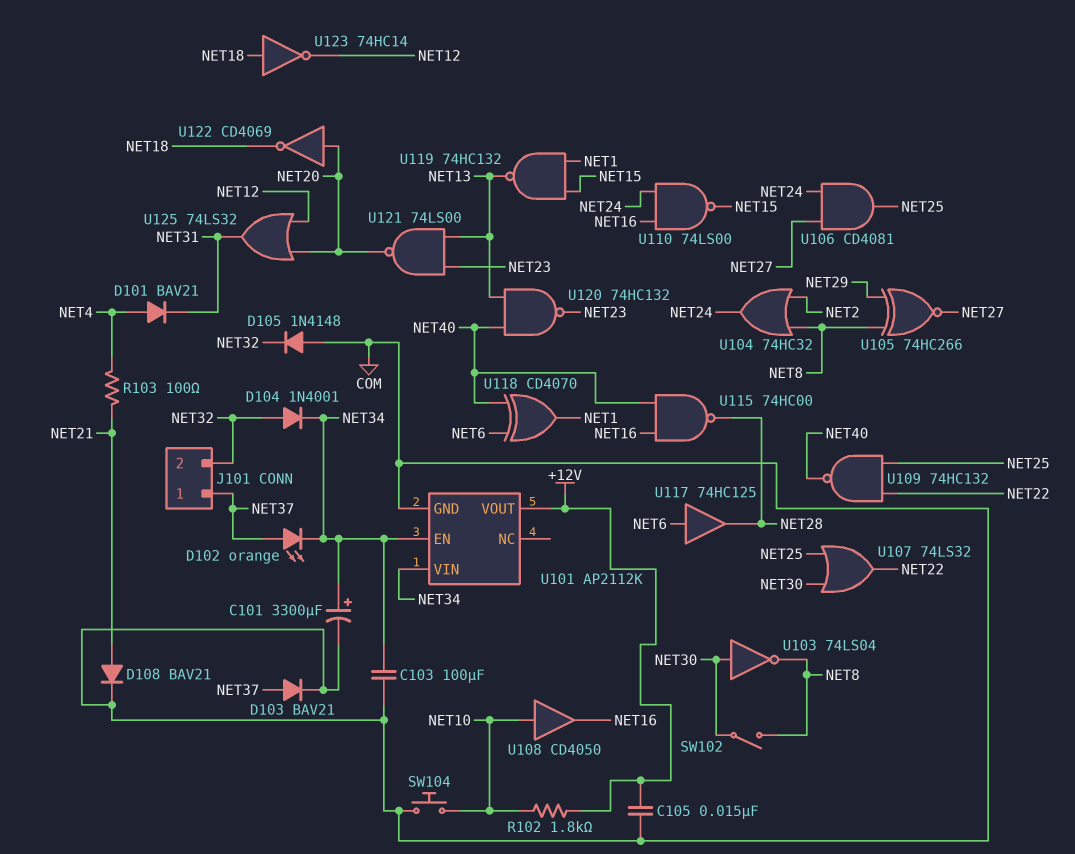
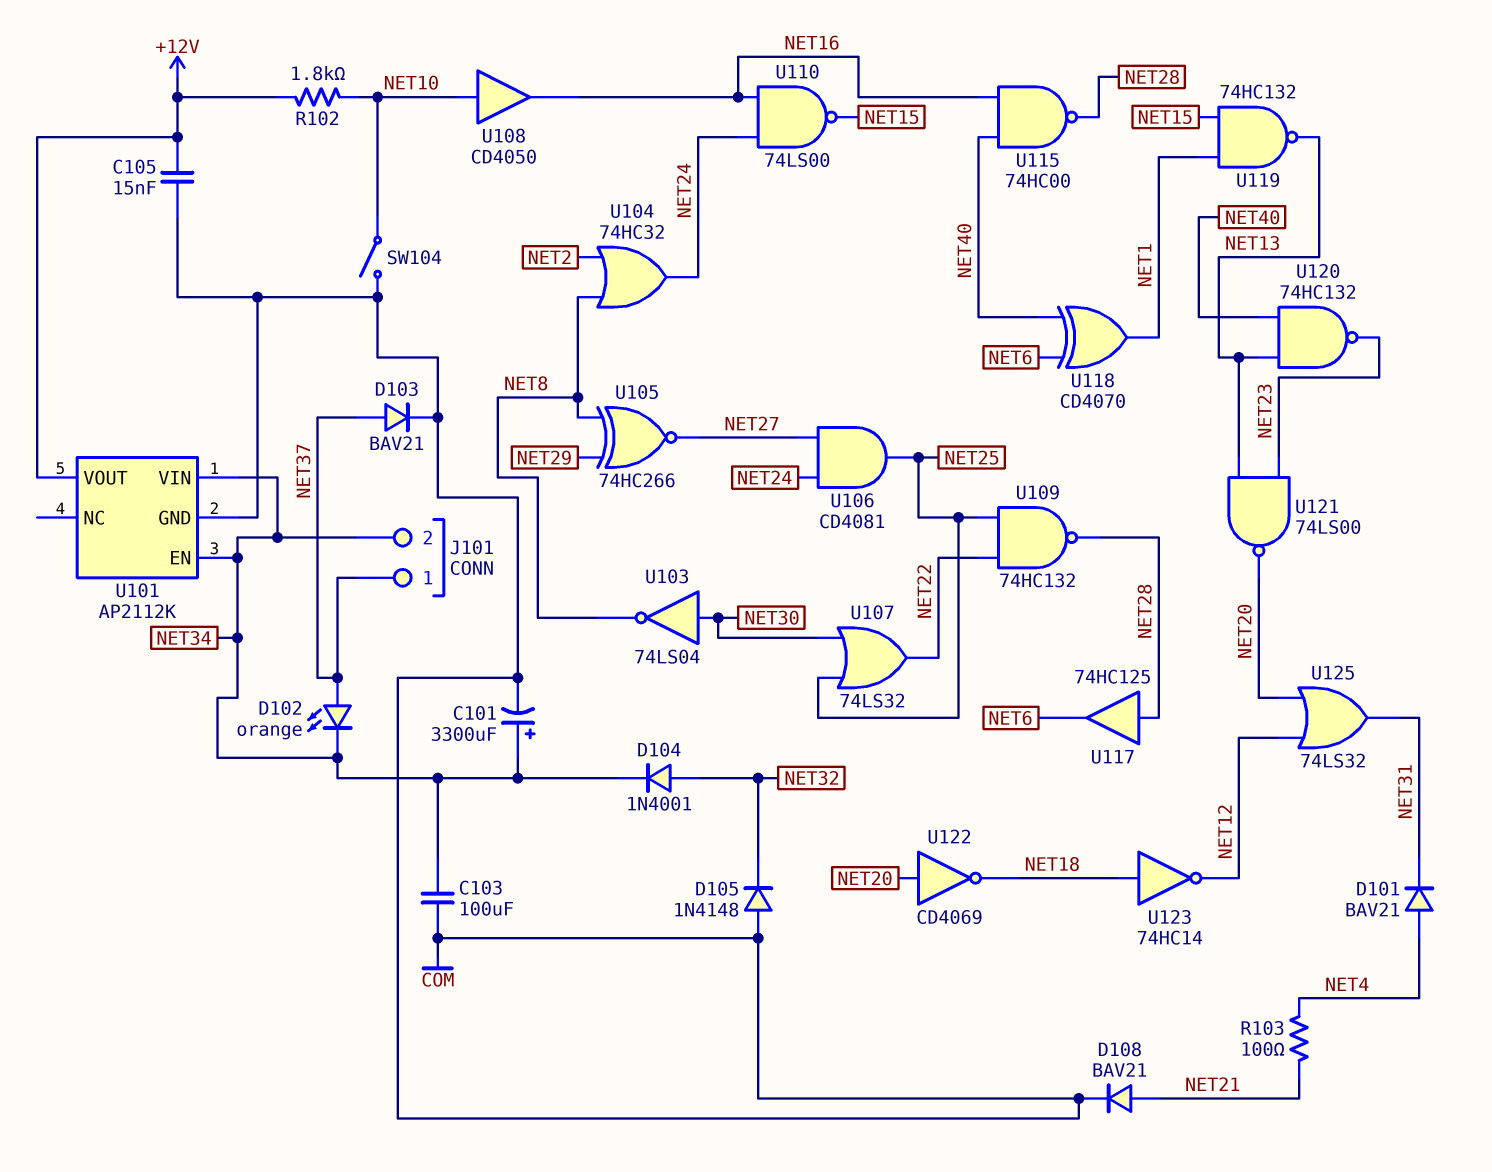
J101 pin 2: NET32 -> NET34
SW102: switch (NET8, NET30) -> none
SW104: button (COM, NET10) -> switch (COM, NET10)
U109: NAND 74HC132 (in NET22, in NET25, out NET40) -> NAND 74HC132 (in NET22, in NET25, out NET28)
U117: buffer 74HC125 (in NET6, out NET28) -> buffer 74HC125 (in NET28, out NET6)

